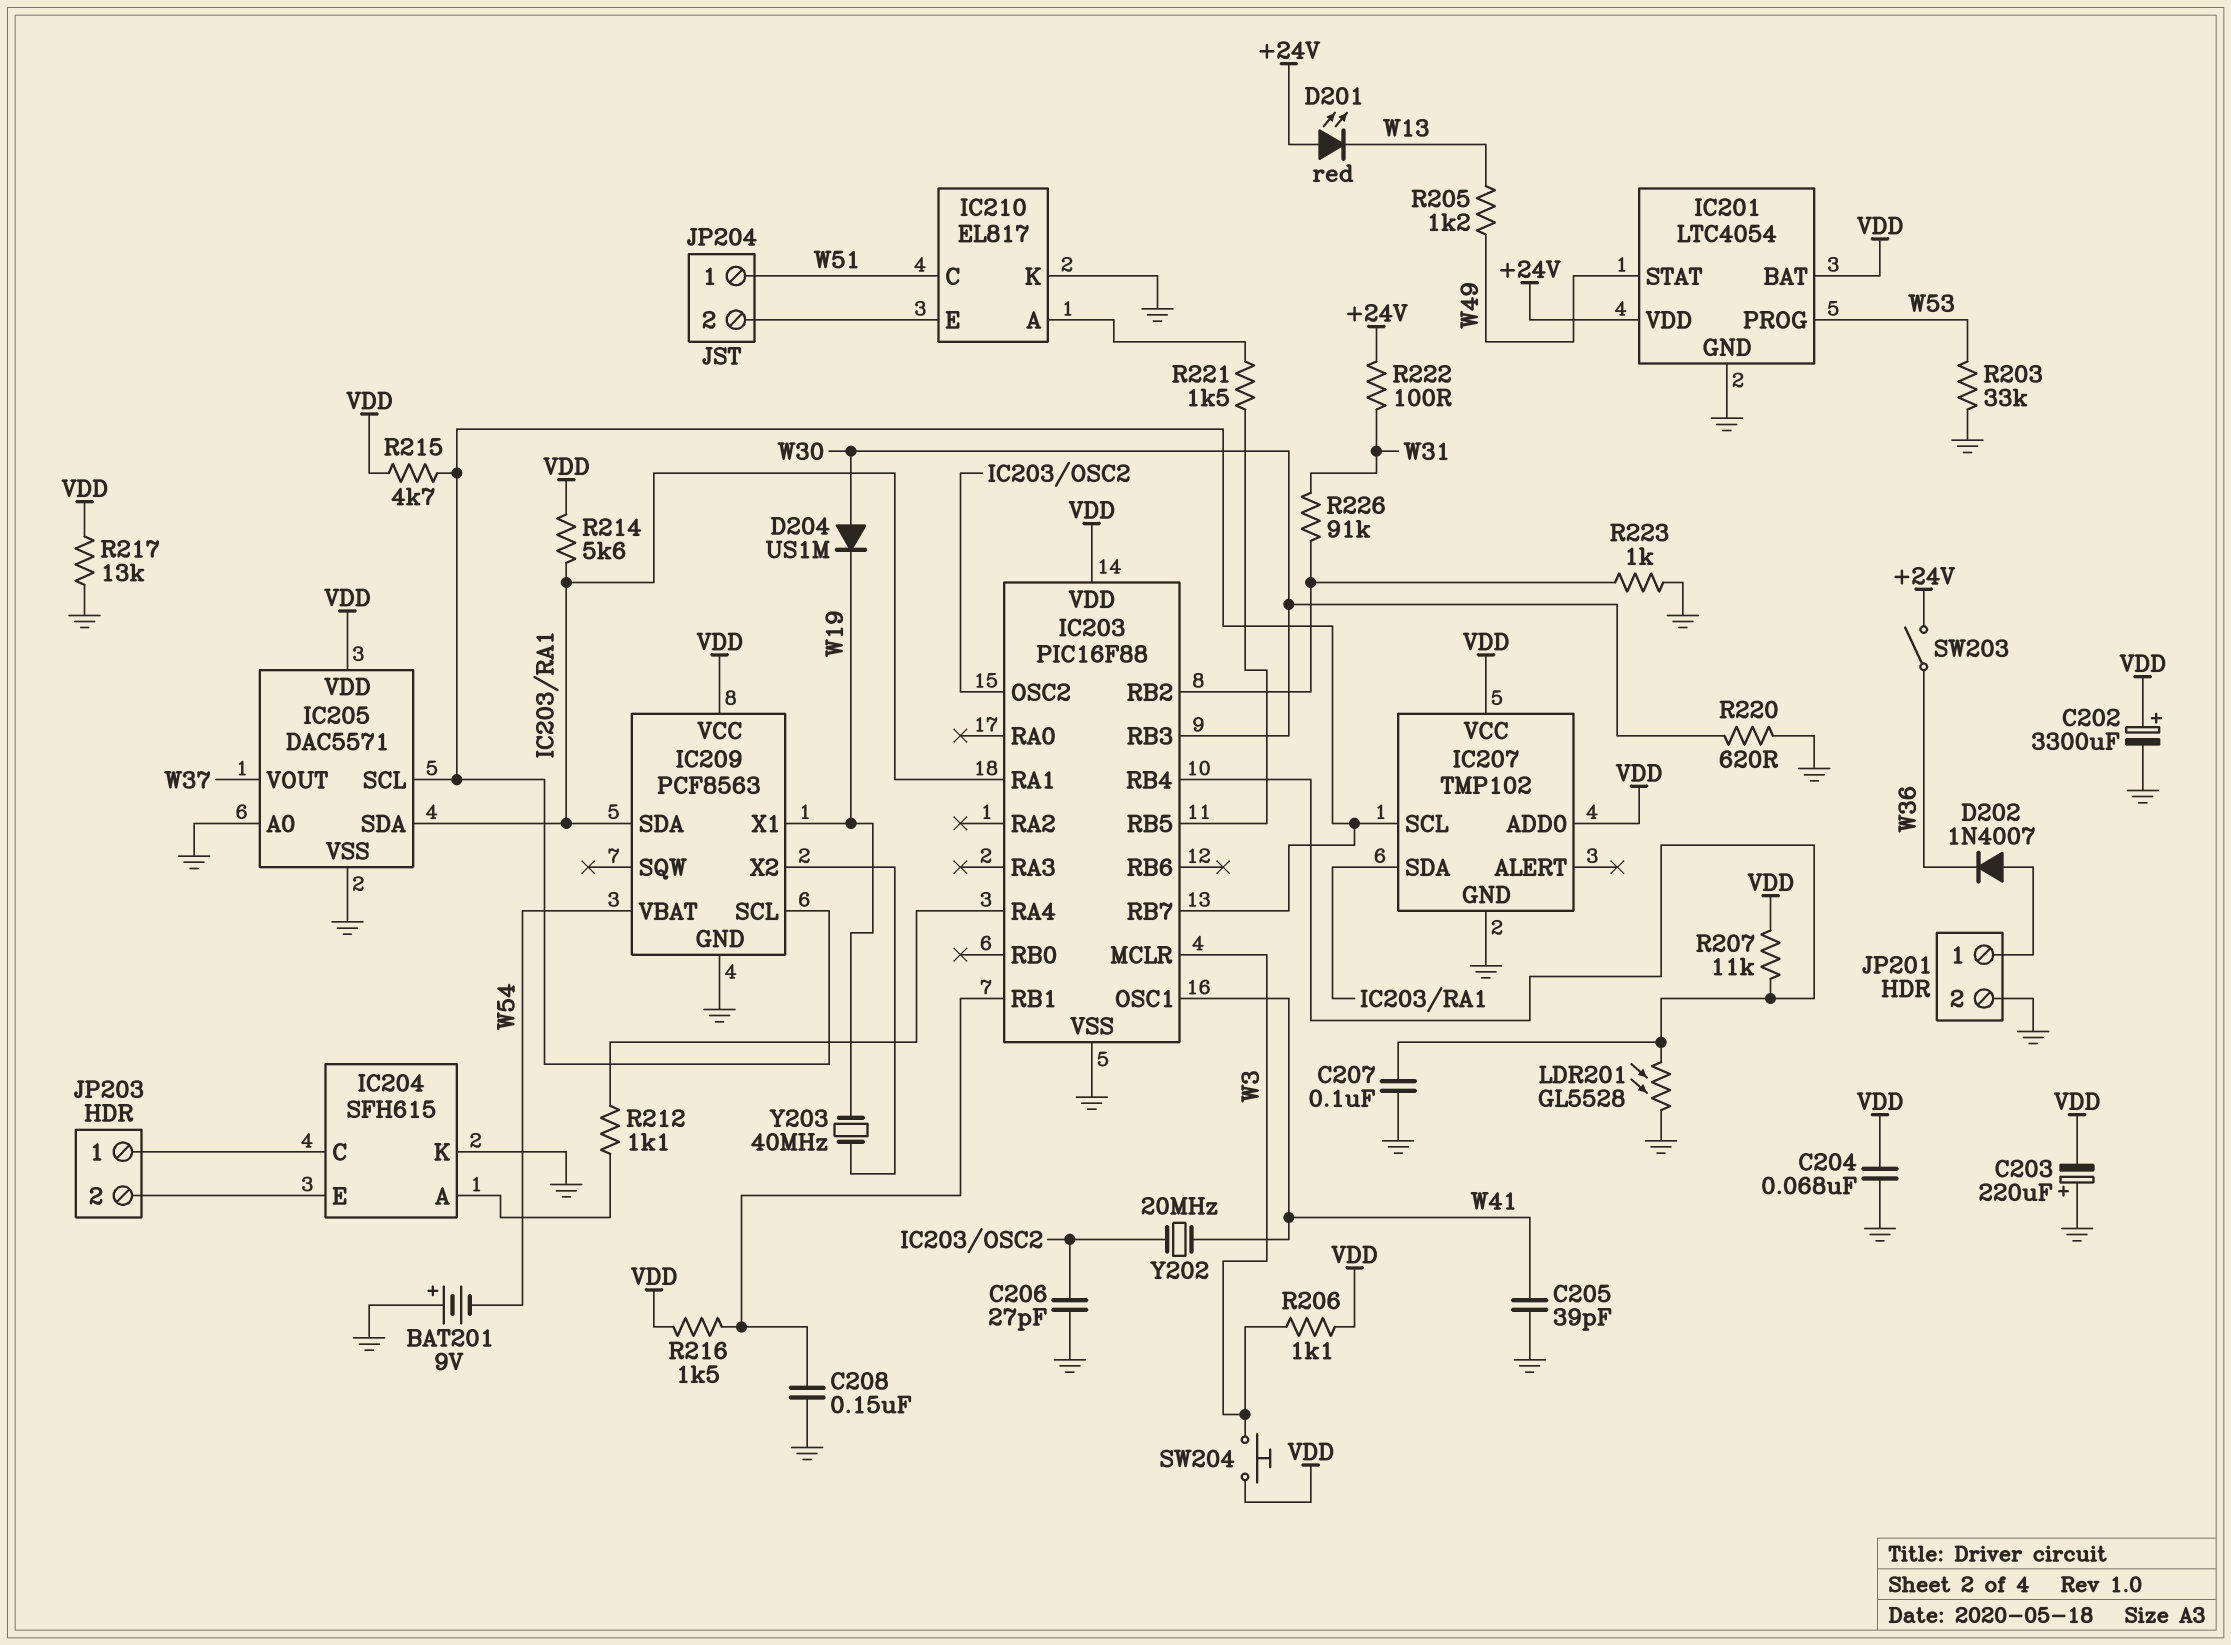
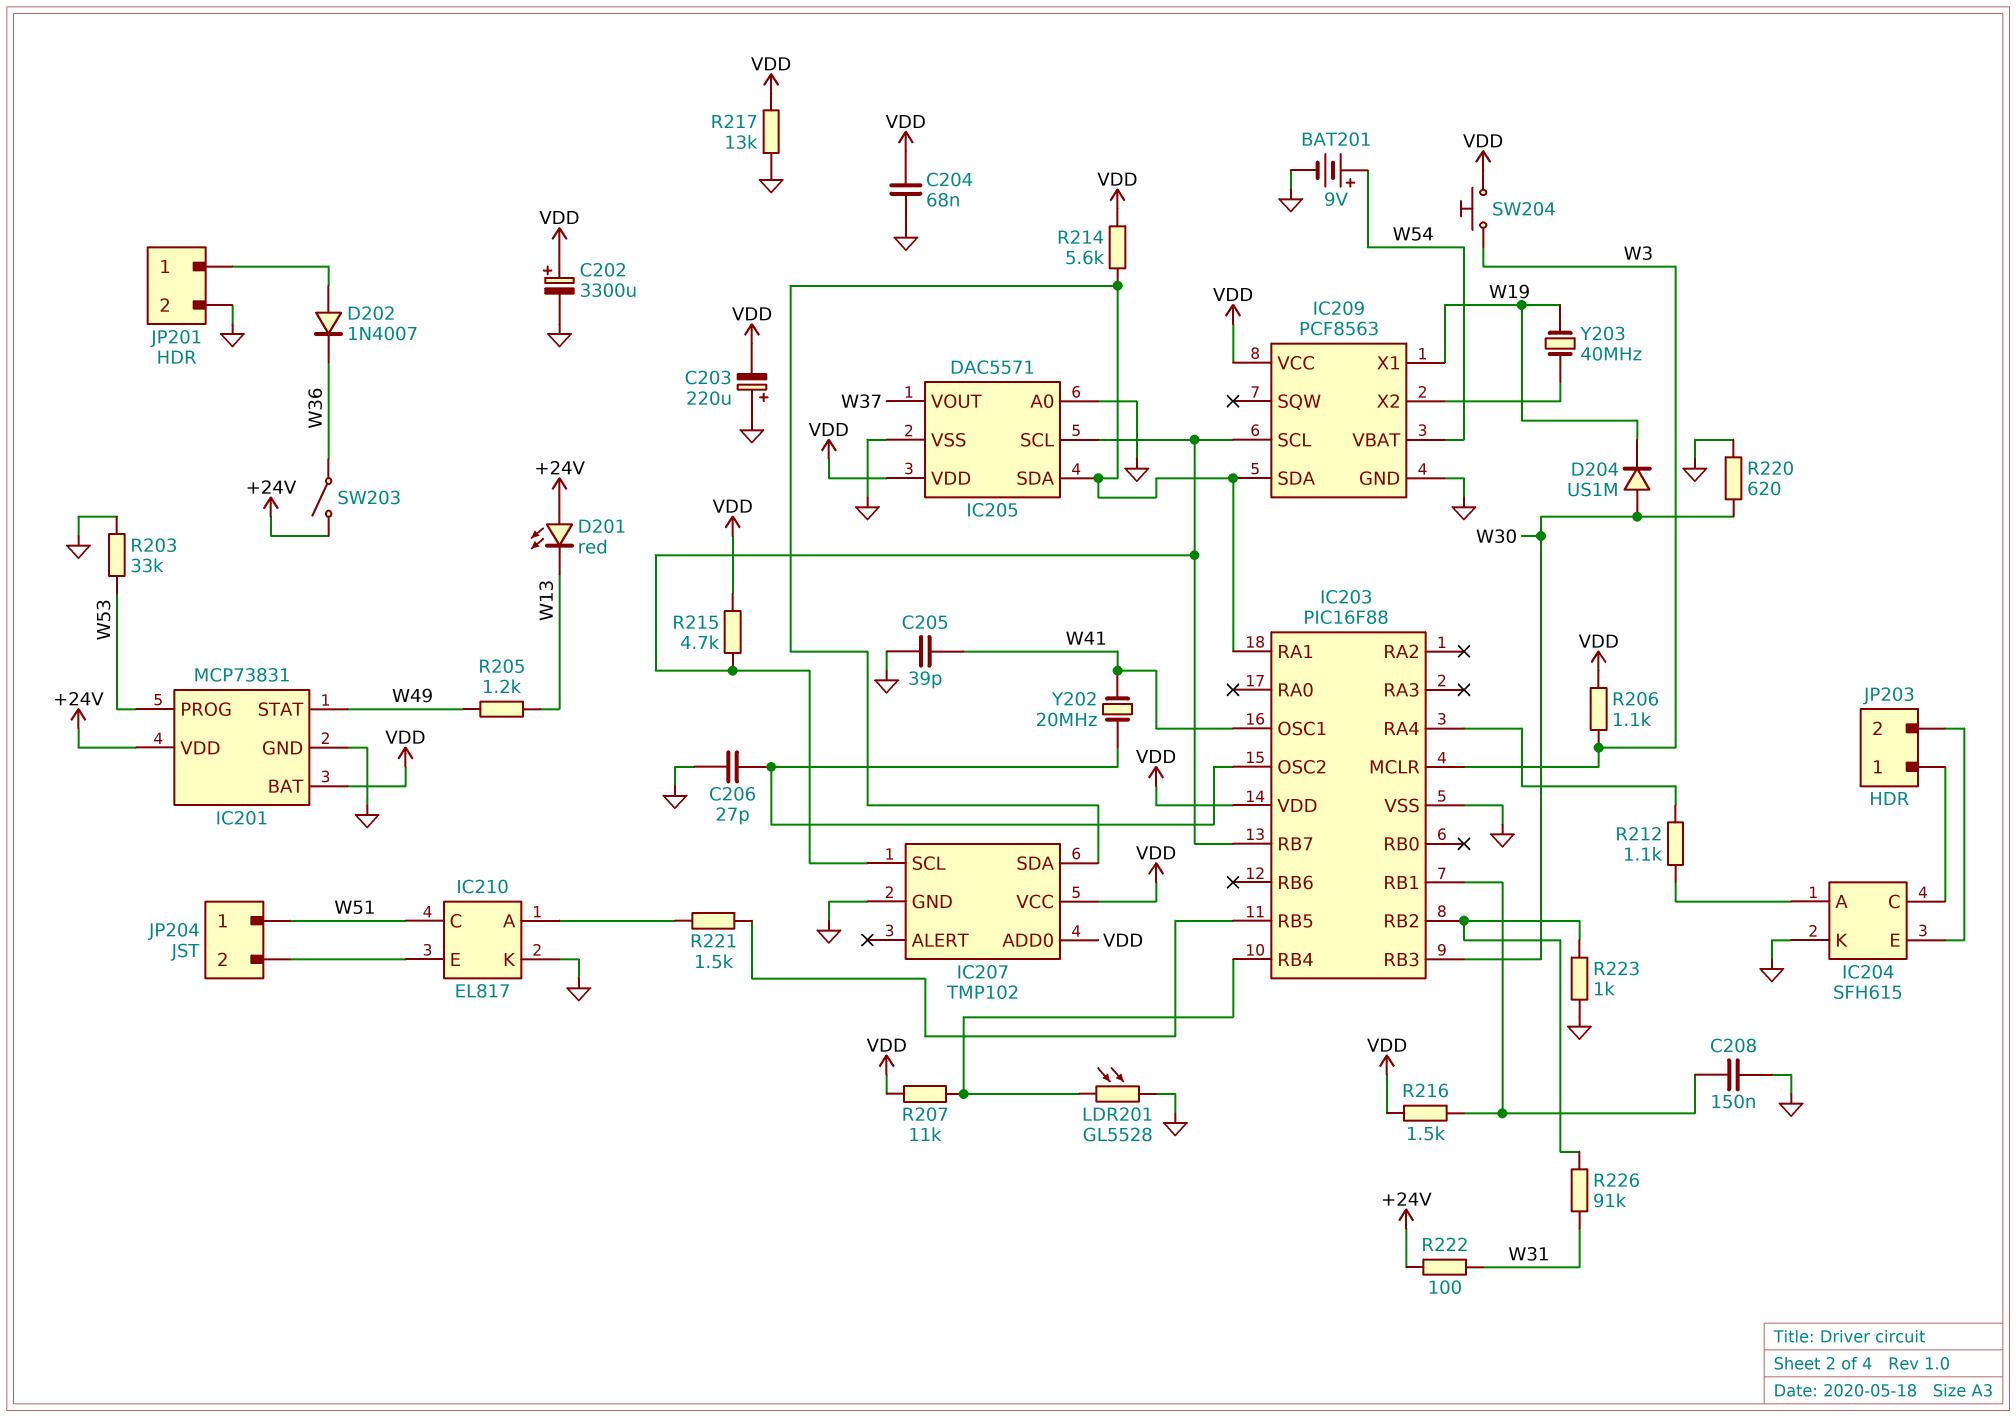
BAT201: 9V (plus GND, minus W54) -> 9V (plus W54, minus GND)
C207: 100nF (GND, IC203/RB4) -> none
IC201: LTC4054 -> MCP73831

